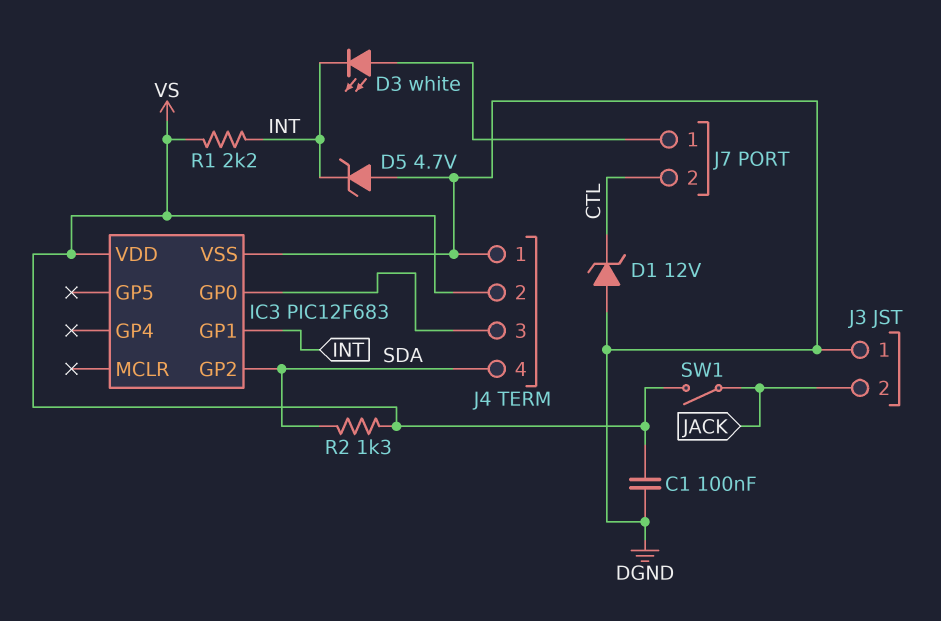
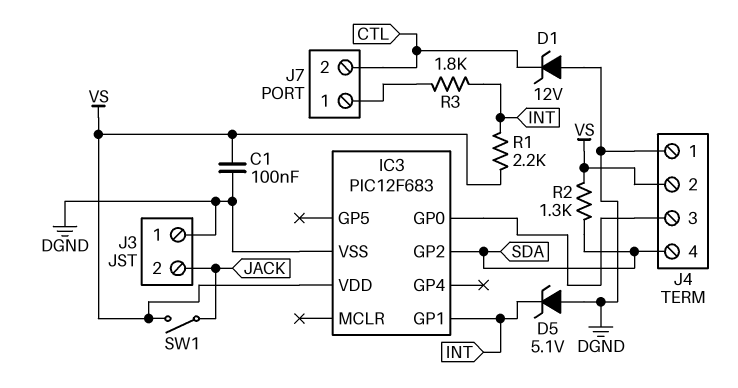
D3: LED white (A J7/1, K INT) -> none
D5: zener 4.7V (A DGND, K INT) -> zener 5.1V (A DGND, K INT)
R3: none -> 1.8k (INT, J7/1)

